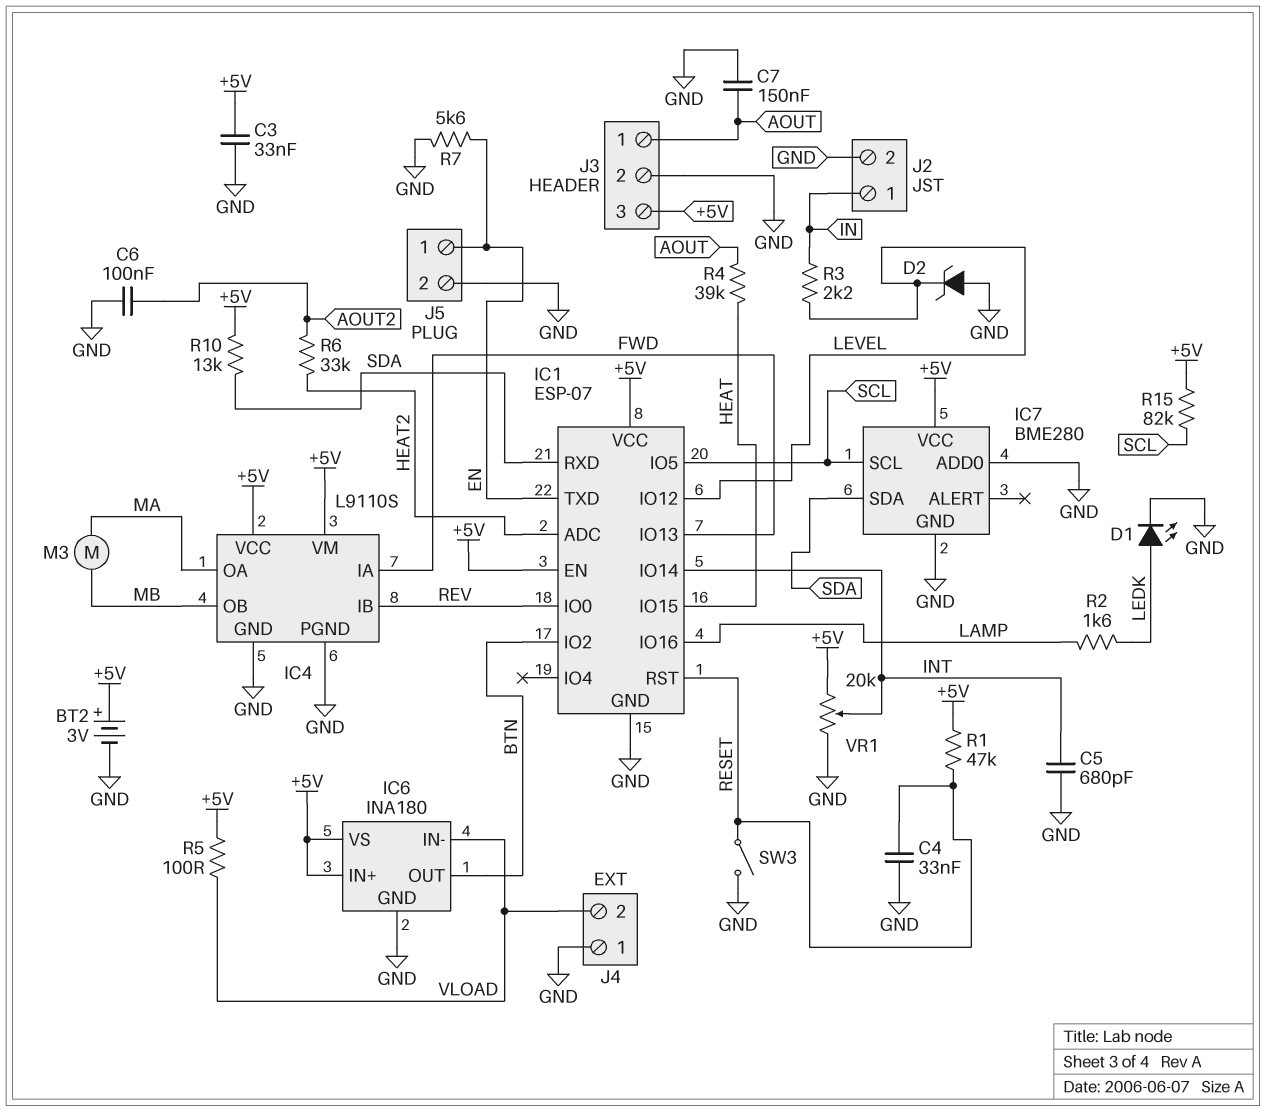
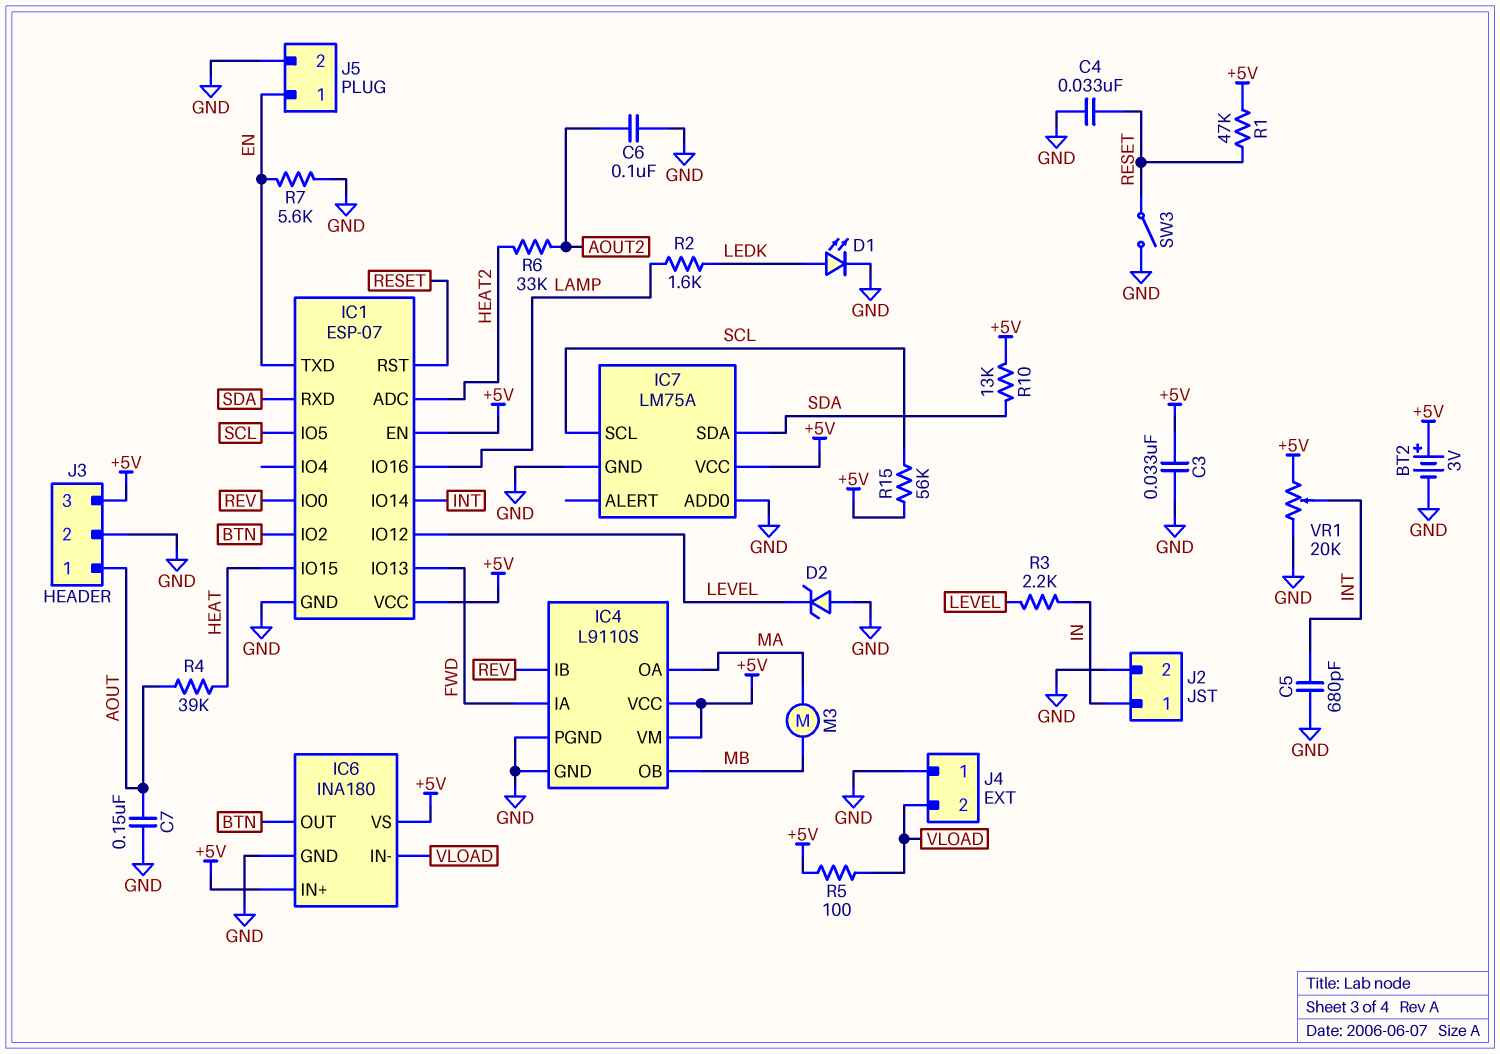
IC7: BME280 -> LM75A
R15: 82k (+5V, SCL) -> 56k (+5V, SCL)

